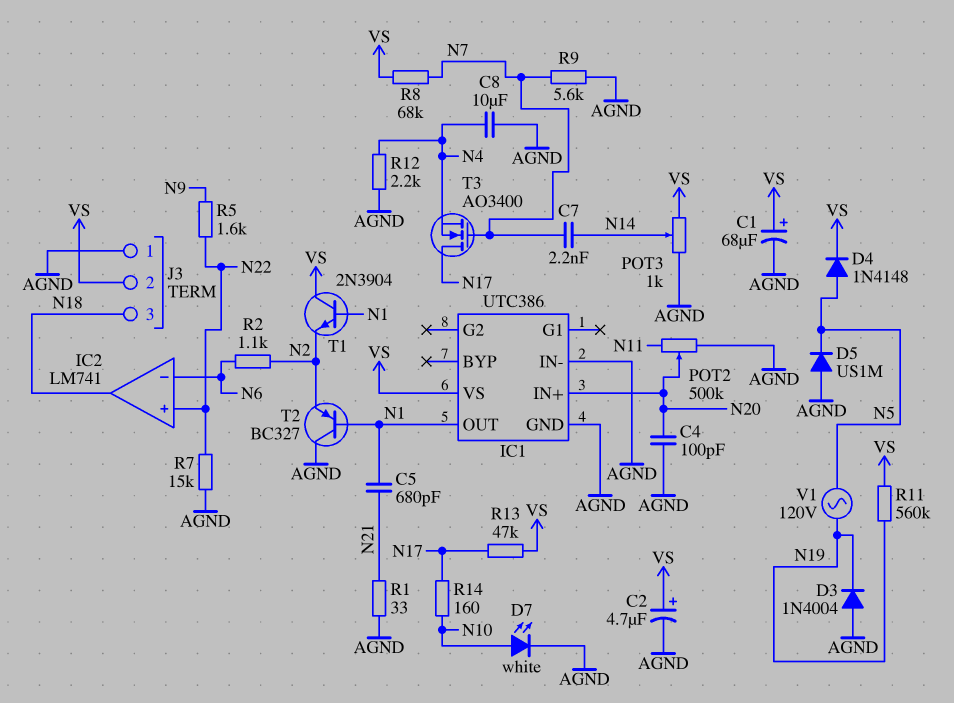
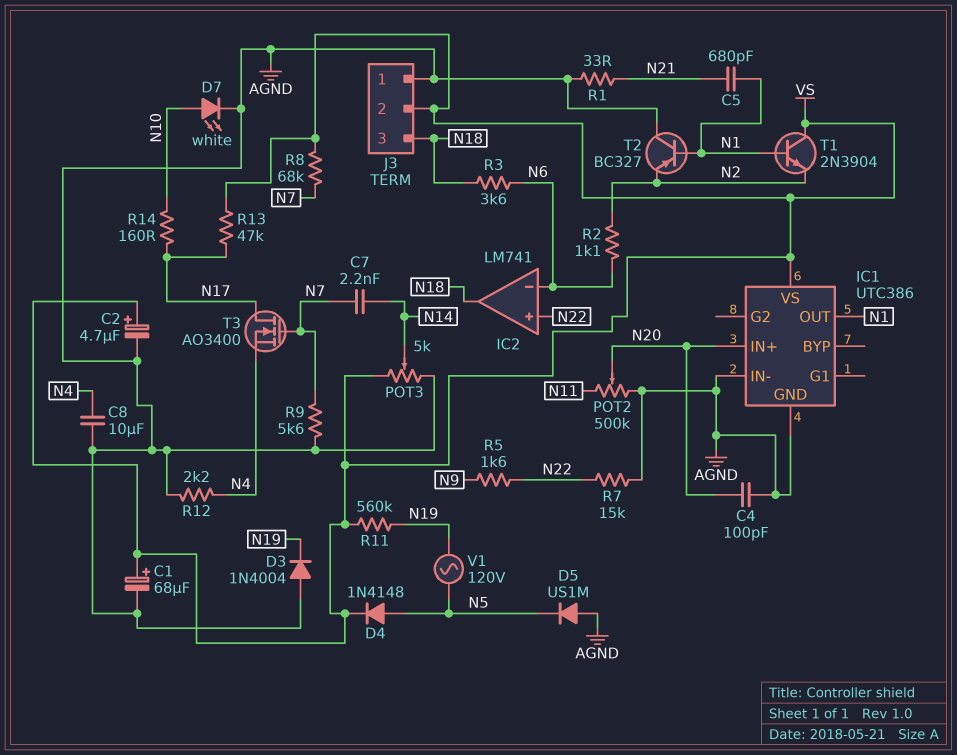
POT3: 1k (AGND, VS, wiper N14) -> 5k (AGND, VS, wiper N14)
R3: none -> 3.6k (N6, N18)

